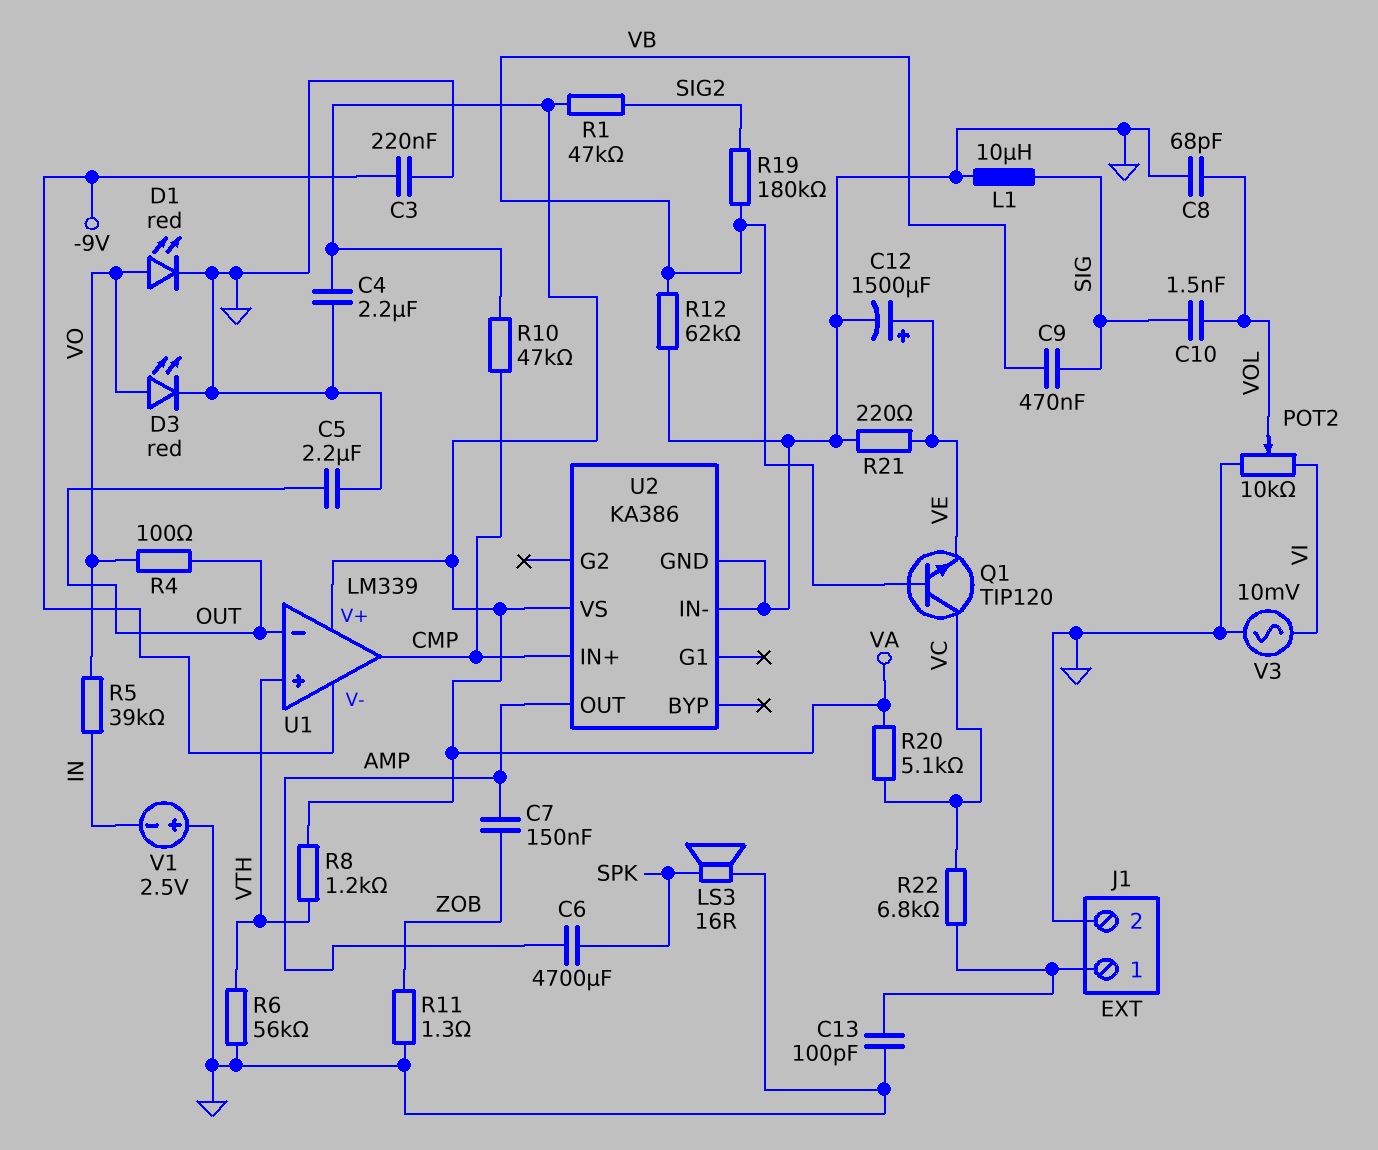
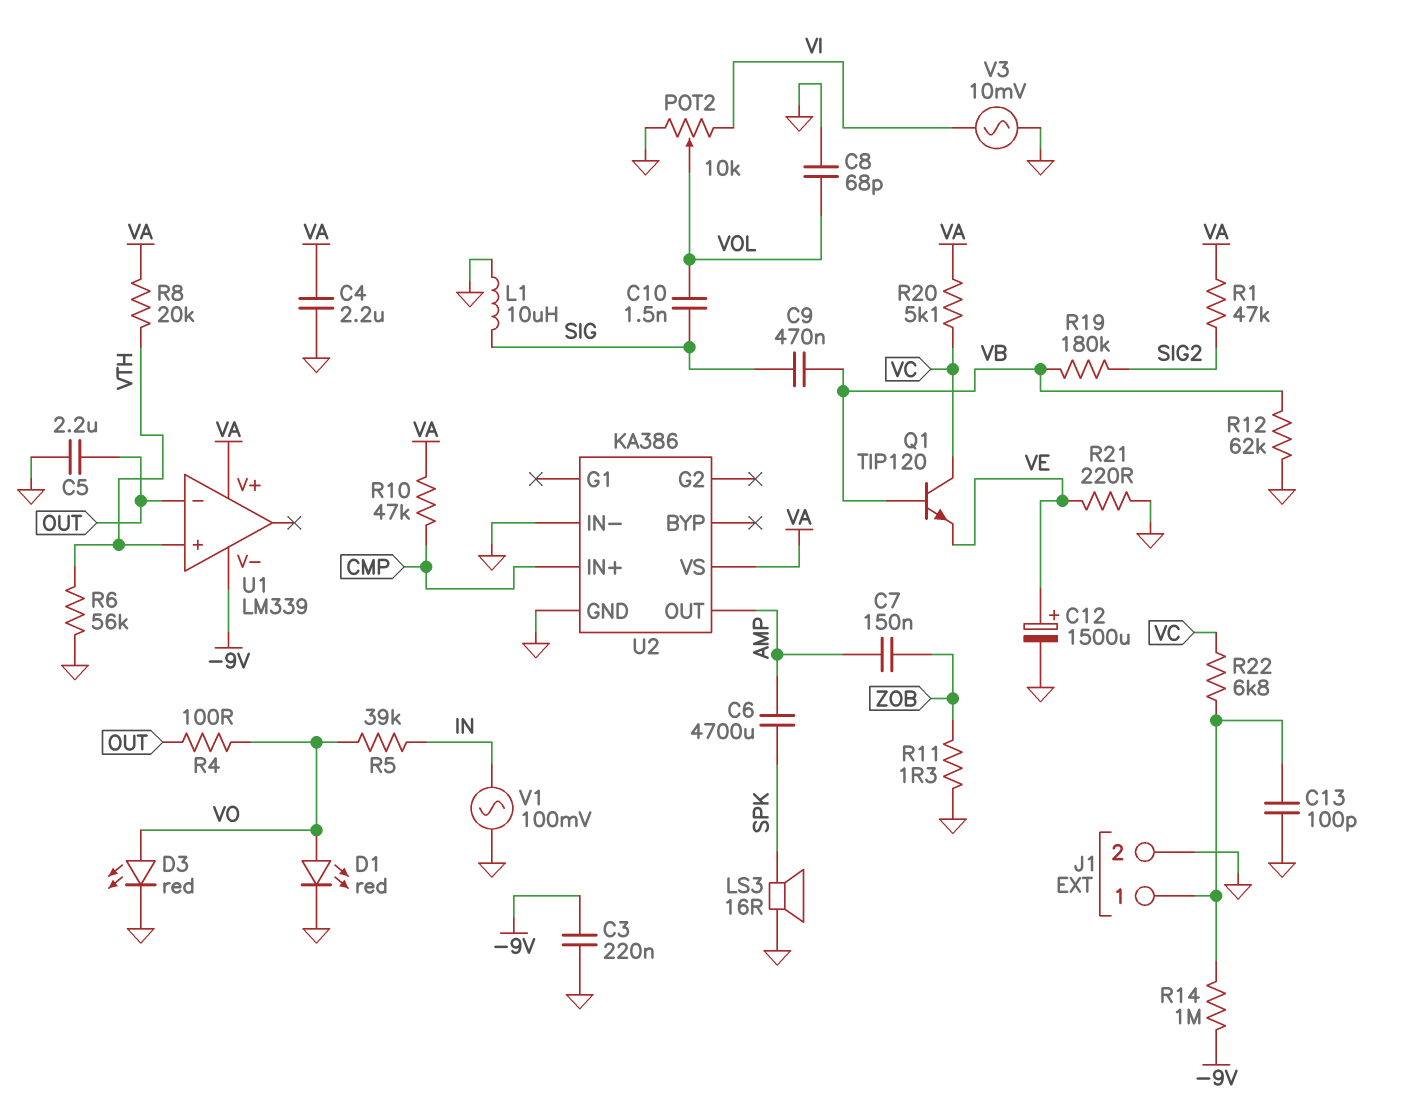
R8: 1.2k (VA, VTH) -> 20k (VA, VTH)
R14: none -> 1M (-9V, J1/1)
U1 pin out: CMP -> none
V1: 2.5V (plus GND, minus IN) -> AC 100mV (GND, IN)

